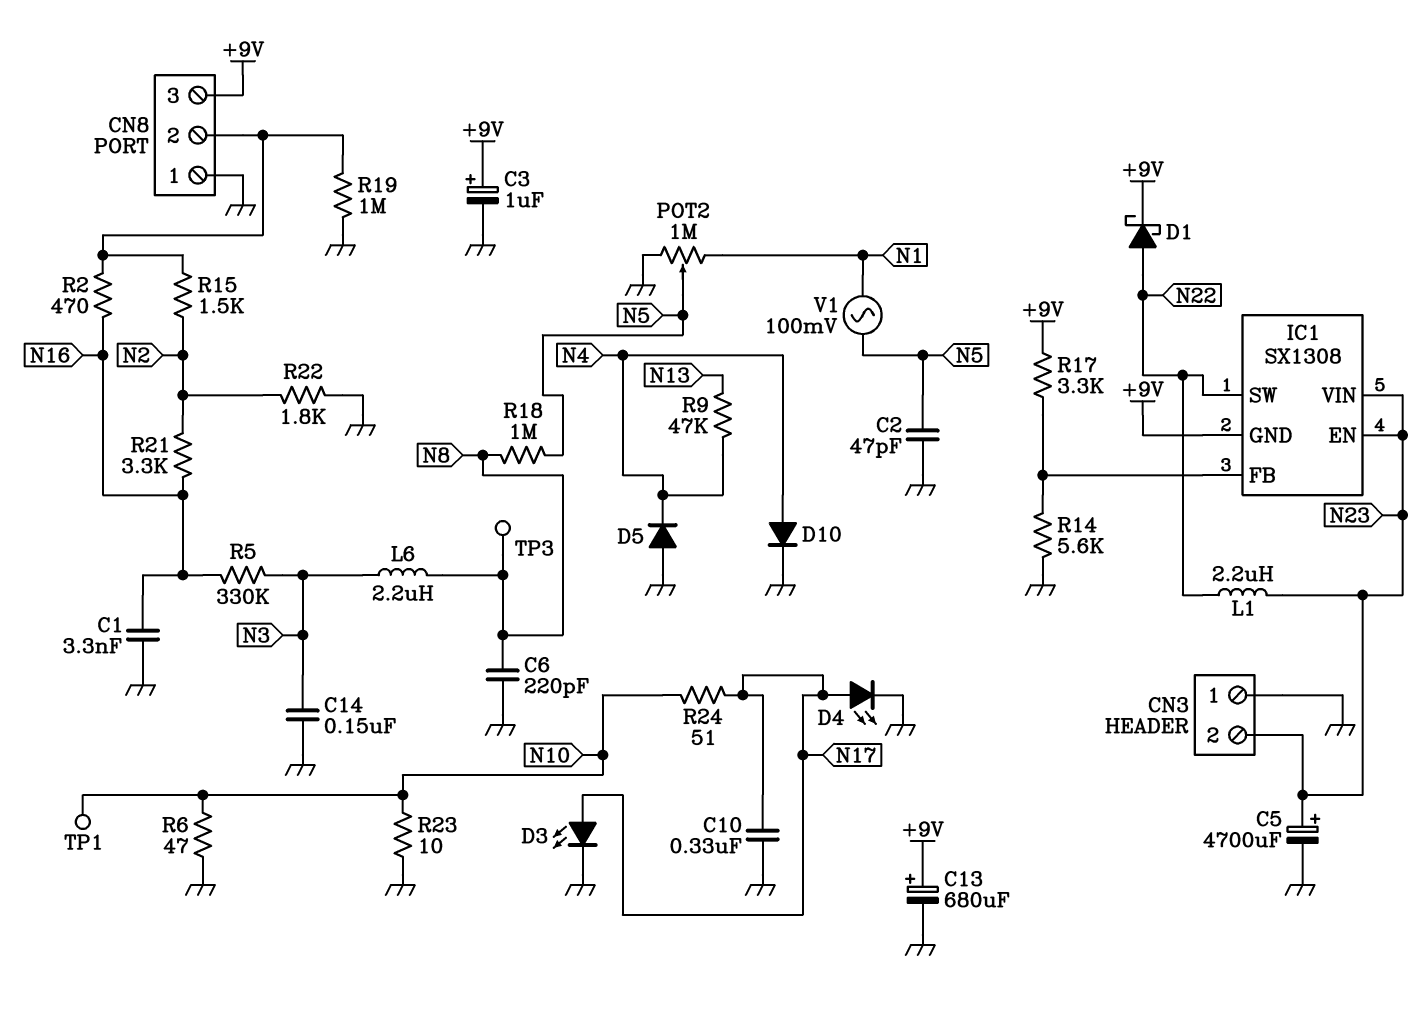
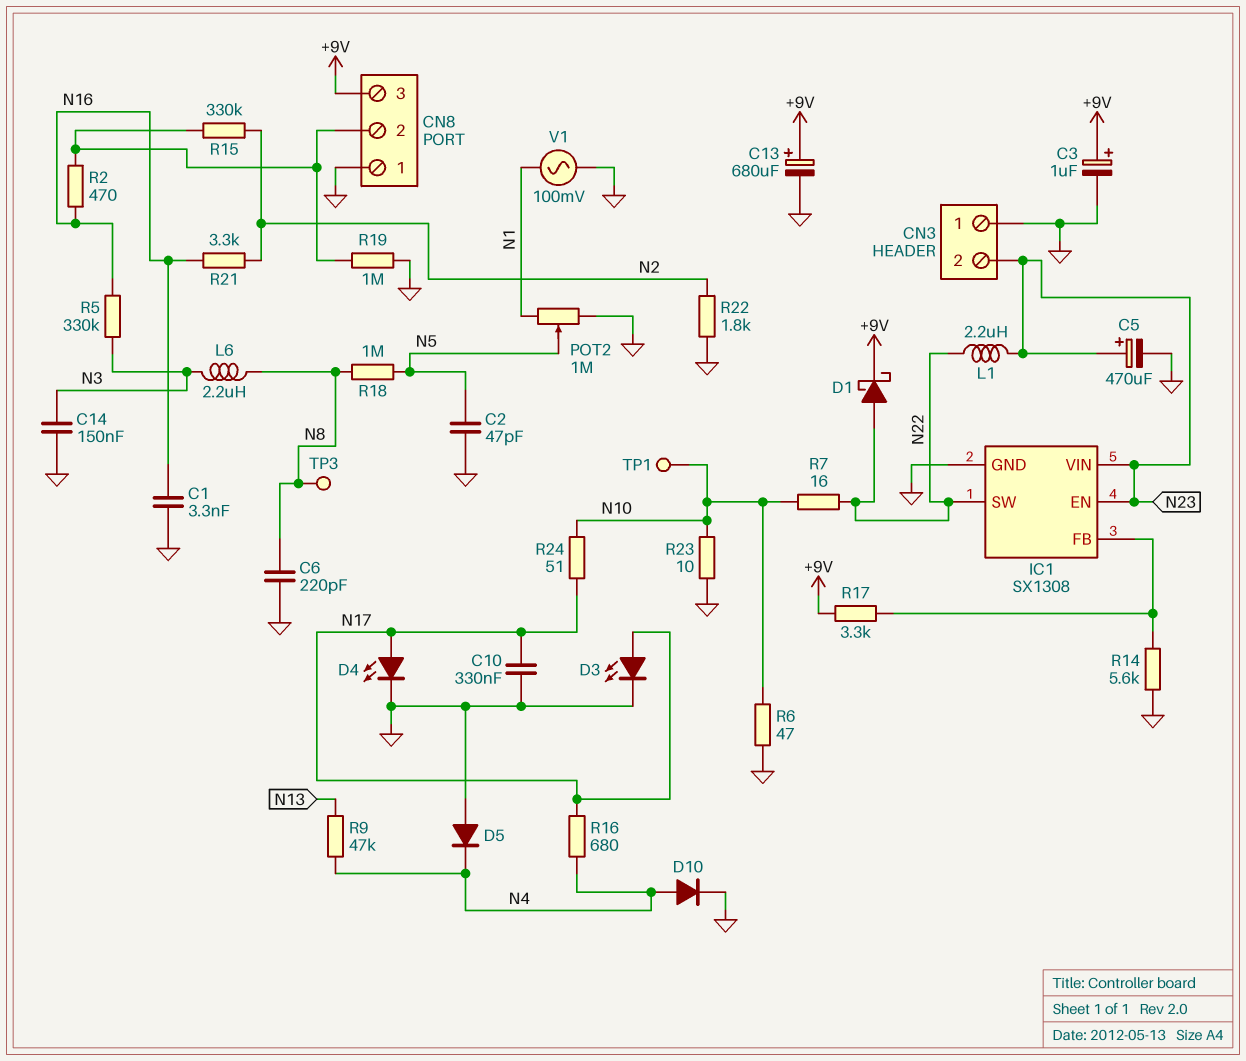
C5: 4700uF (plus N23, minus GND) -> 470uF (plus N23, minus GND)
IC1 pin GND: +9V -> GND
R7: none -> 16 (N10, N22)
R15: 1.5k (CN8/2, N2) -> 330k (CN8/2, N2)
R16: none -> 680 (N4, N17)
V1: AC 100mV (N1, N5) -> AC 100mV (GND, N1)

